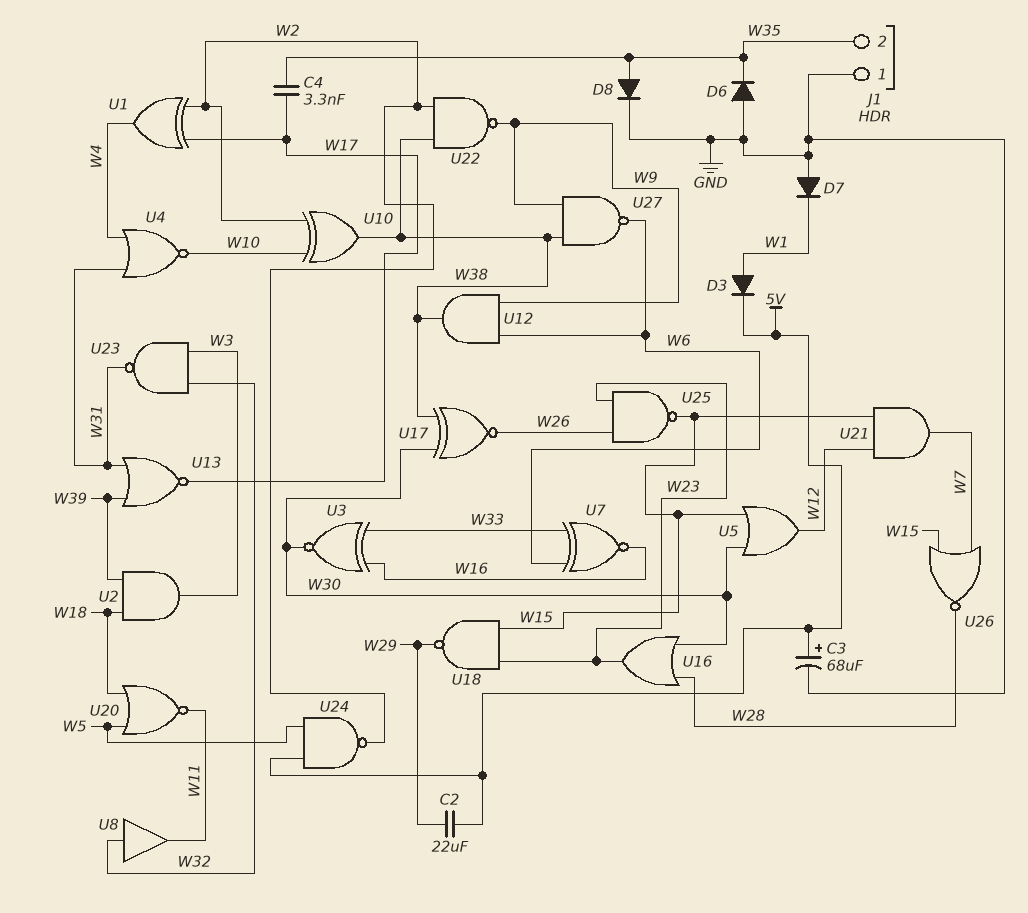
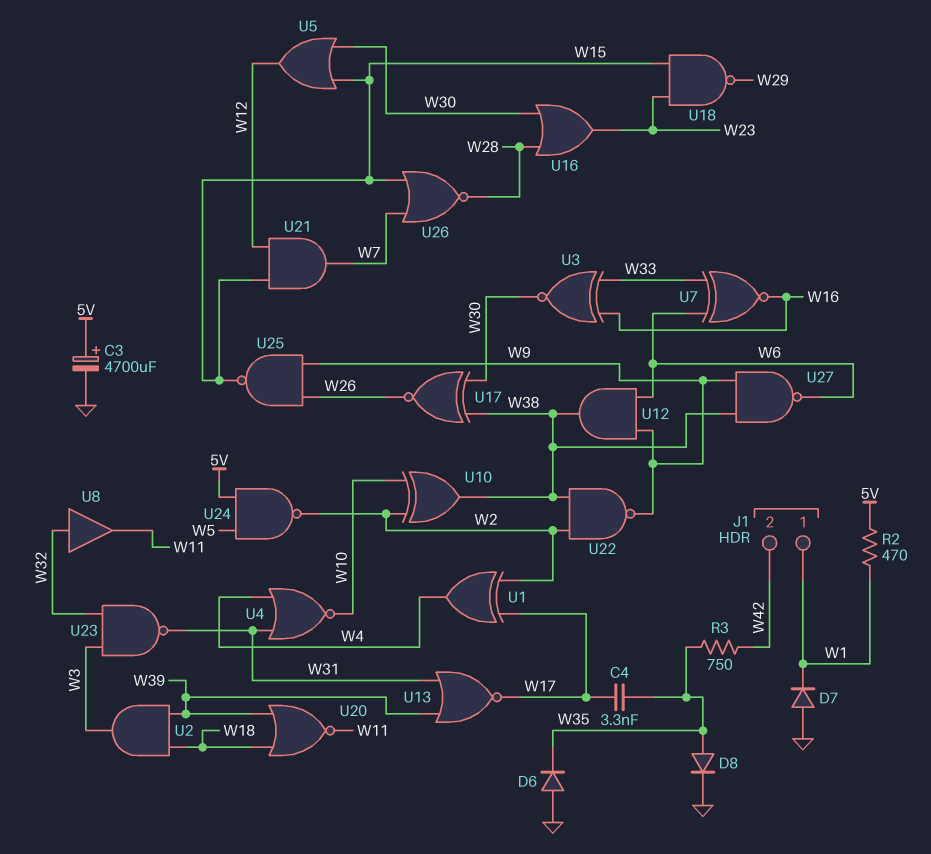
C2: 22uF (5V, W29) -> none
C3: 68uF (plus 5V, minus GND) -> 4700uF (plus 5V, minus GND)
D3: diode (A W1, K 5V) -> none
J1 pin 1: GND -> W1
J1 pin 2: W35 -> W42
R2: none -> 470 (5V, W1)
R3: none -> 750 (W35, W42)
U20: NOR (in W5, in W18, out W11) -> NOR (in W18, in W39, out W11)
U25: NAND (in W23, in W26, out W15) -> NAND (in W9, in W26, out W15)

